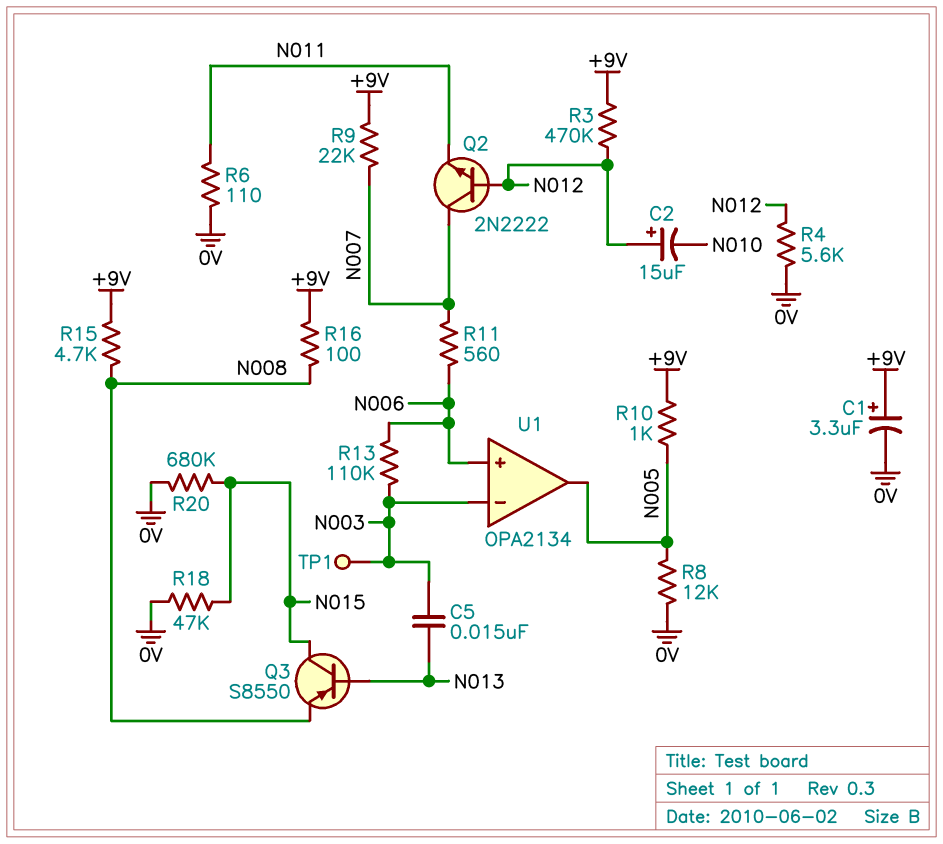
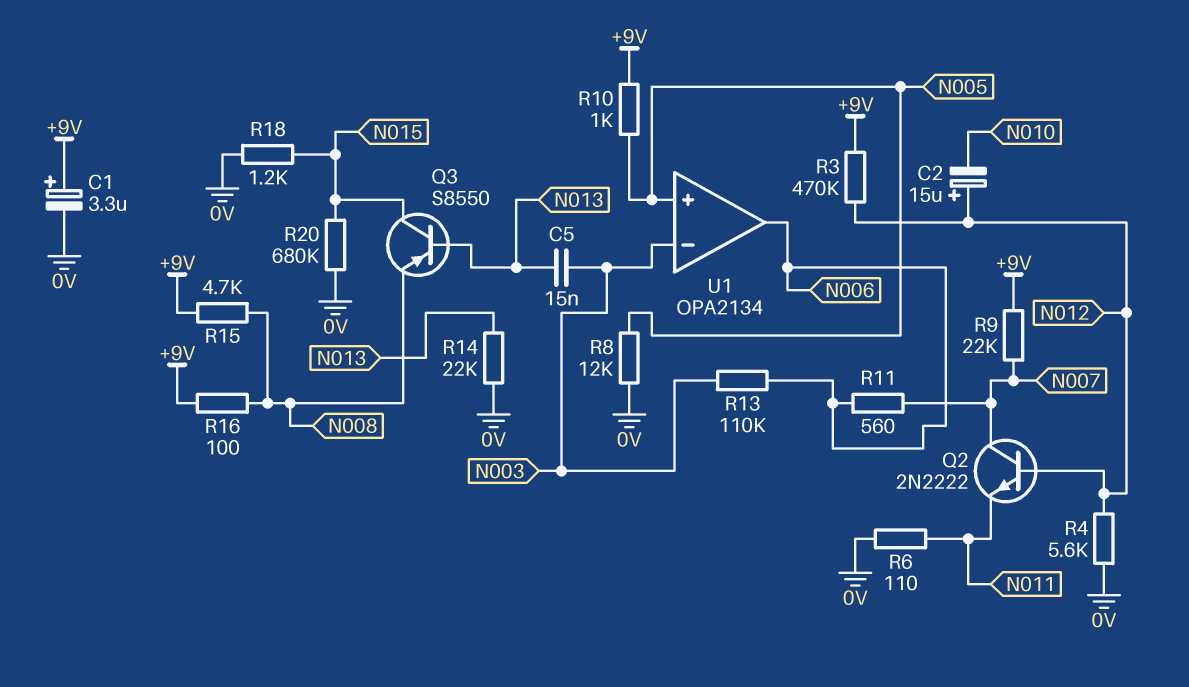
R14: none -> 22k (0V, N013)
R18: 47k (0V, N015) -> 1.2k (0V, N015)
TP1: test point (N003) -> none
U1 pin in+: N006 -> N005
U1 pin out: N005 -> N006

